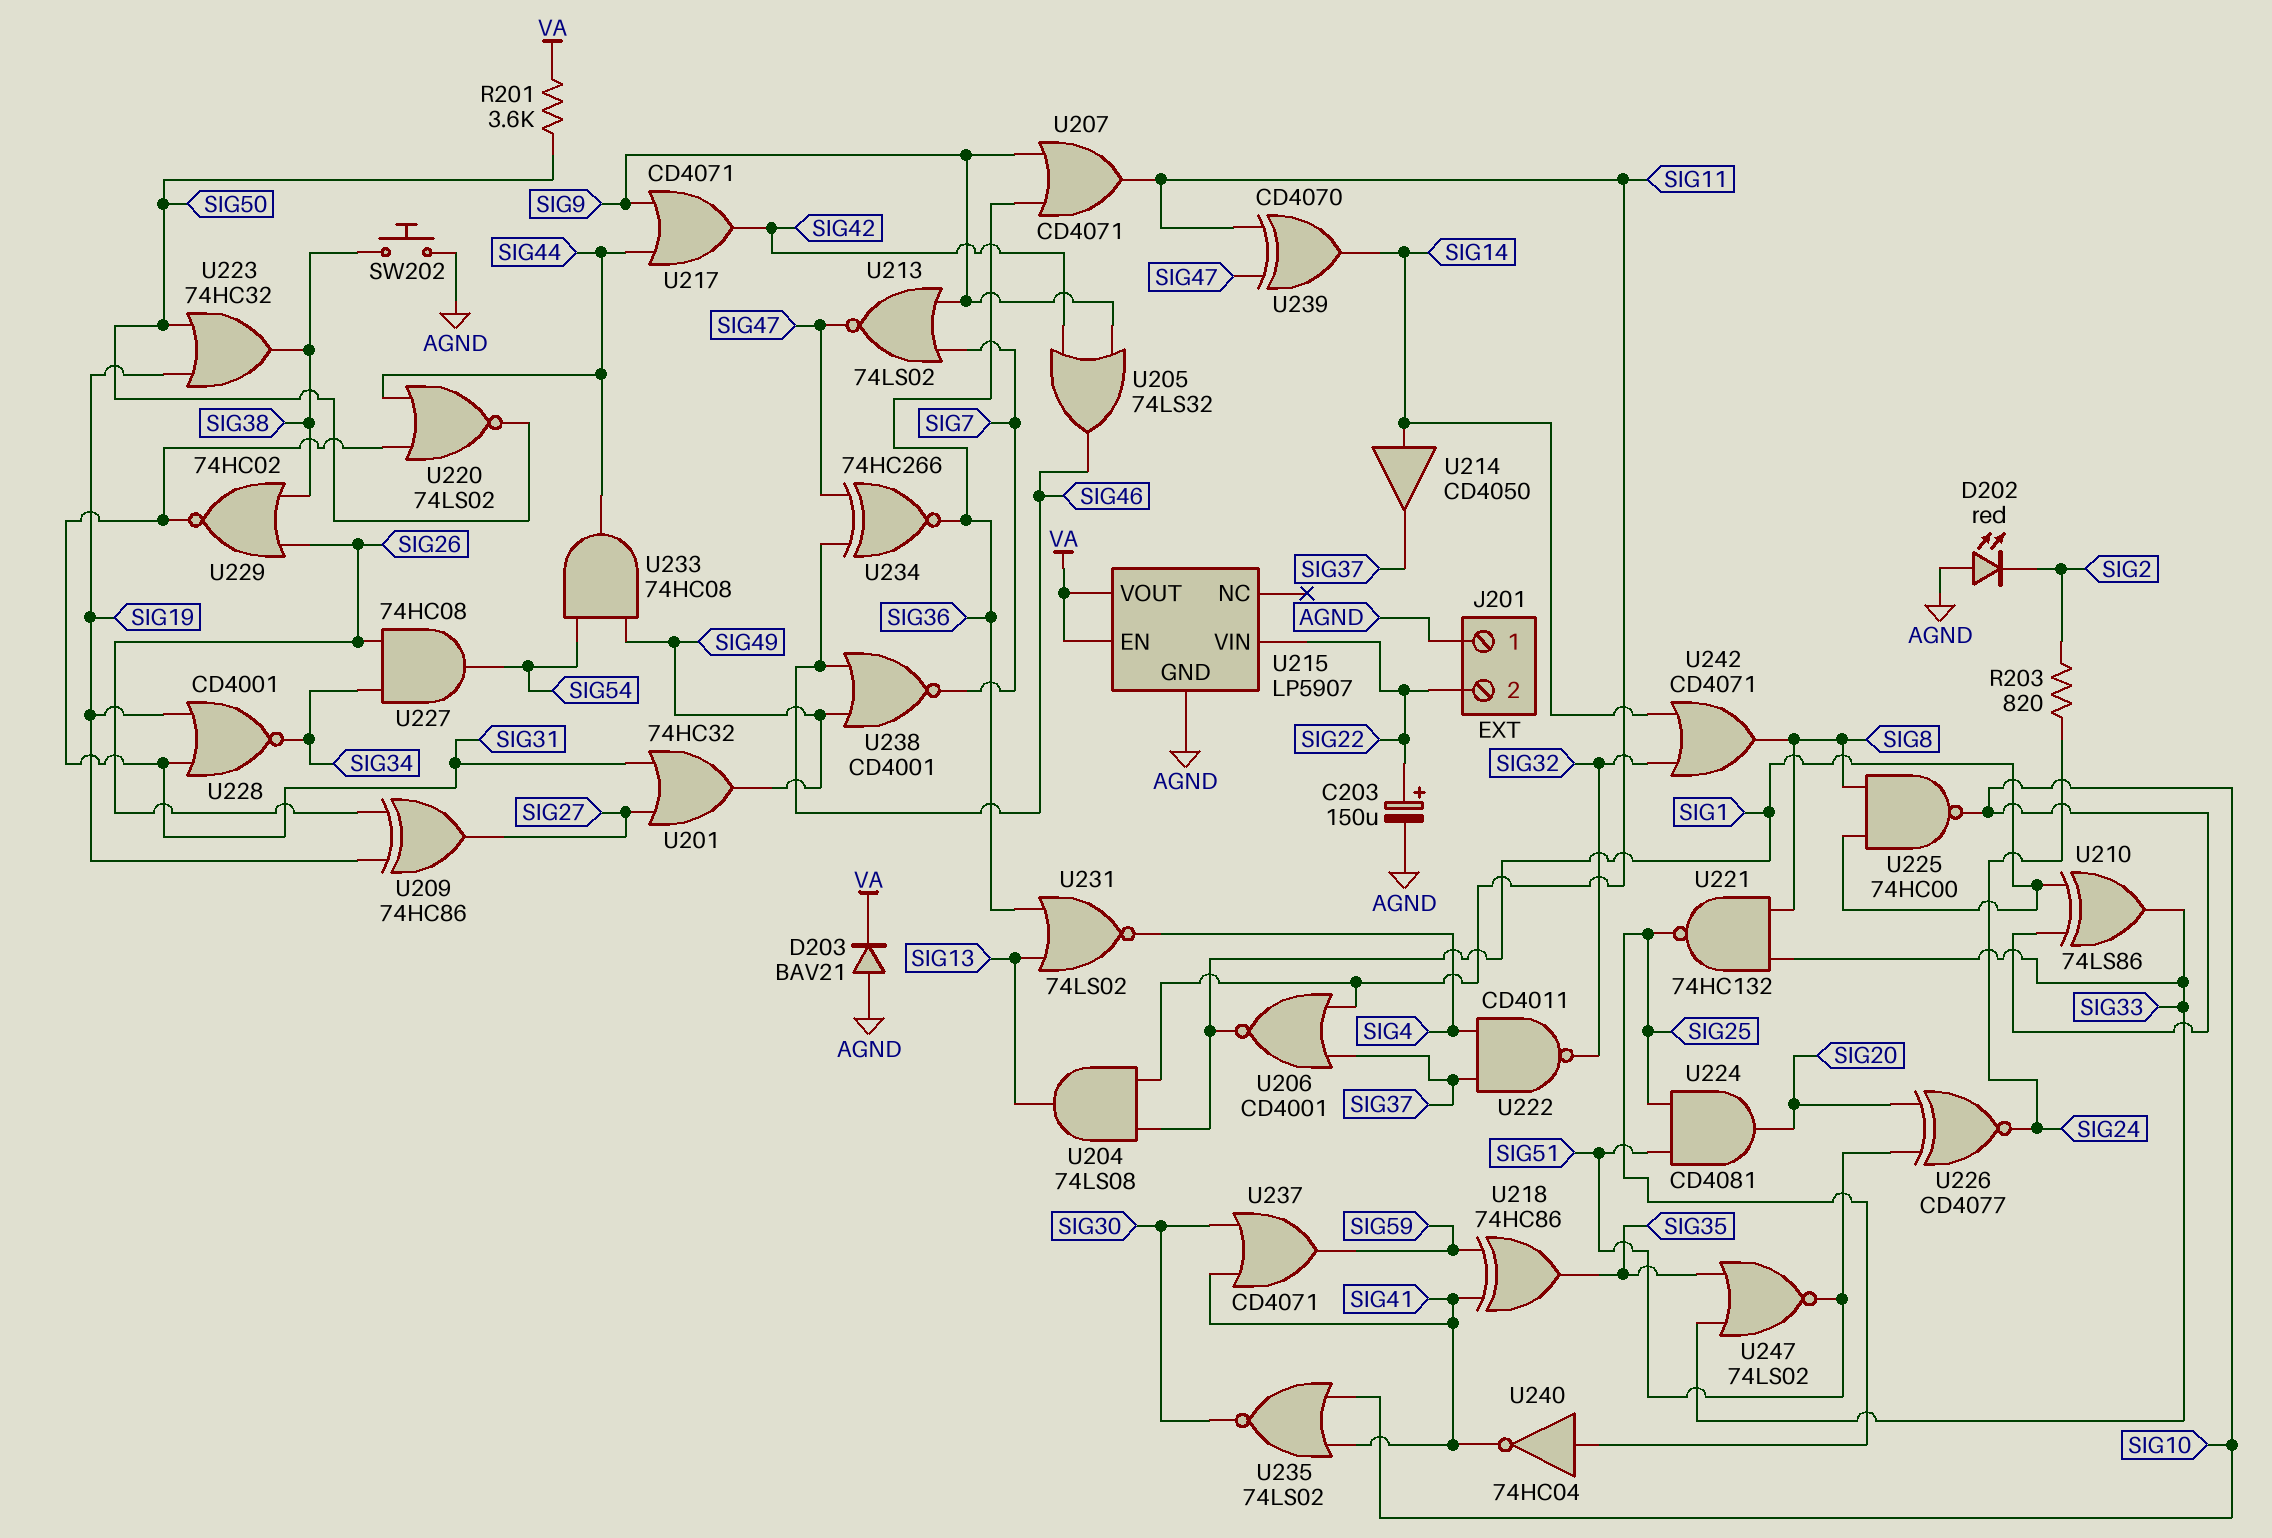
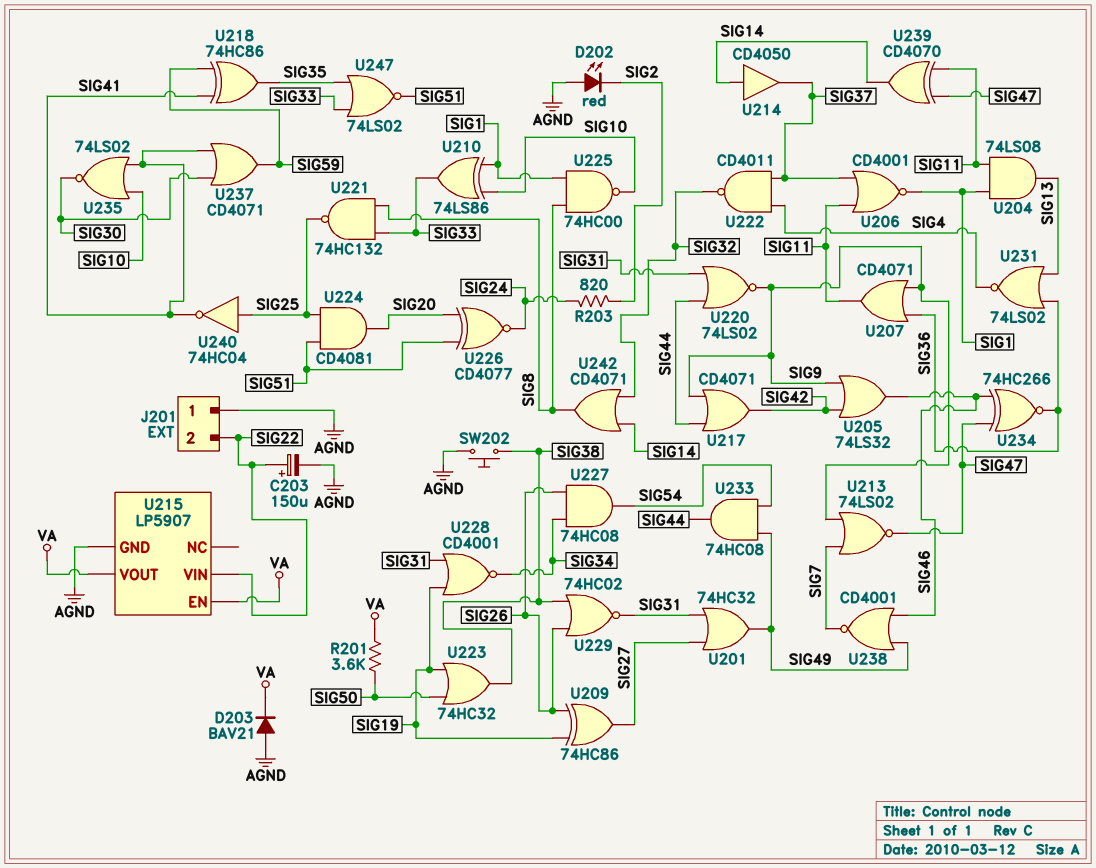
U220: NOR 74LS02 (in SIG31, in SIG44, out SIG50) -> NOR 74LS02 (in SIG31, in SIG44, out SIG9)

